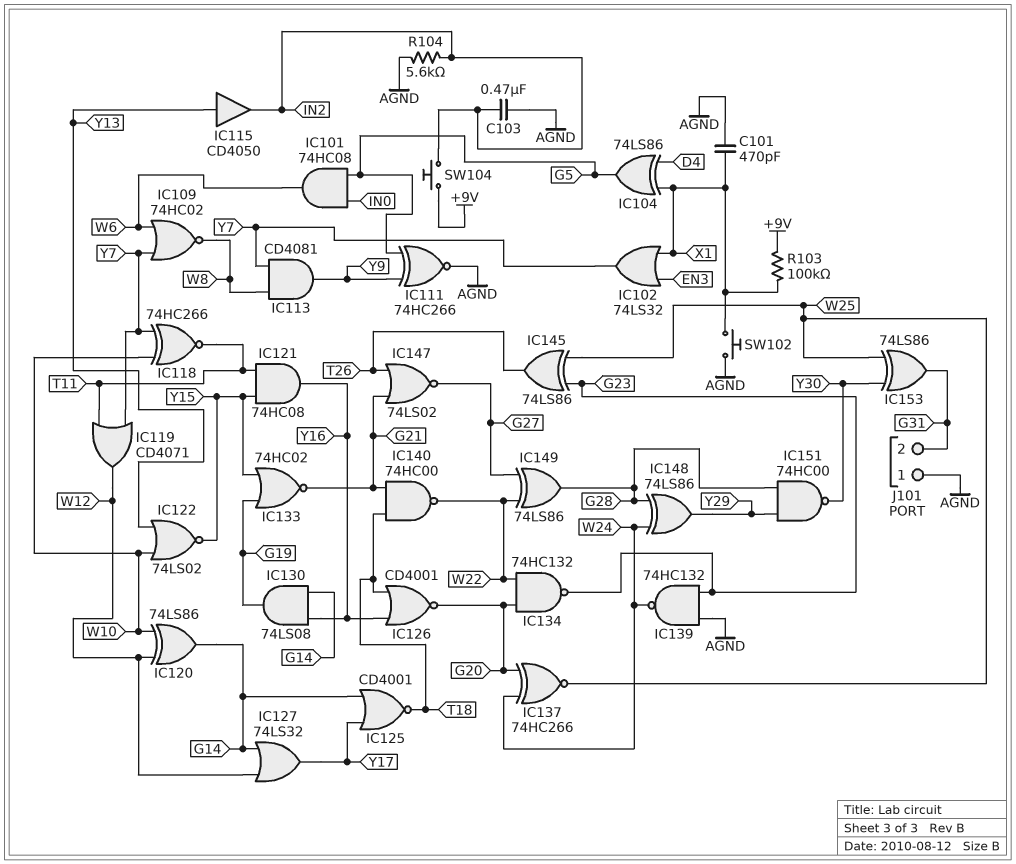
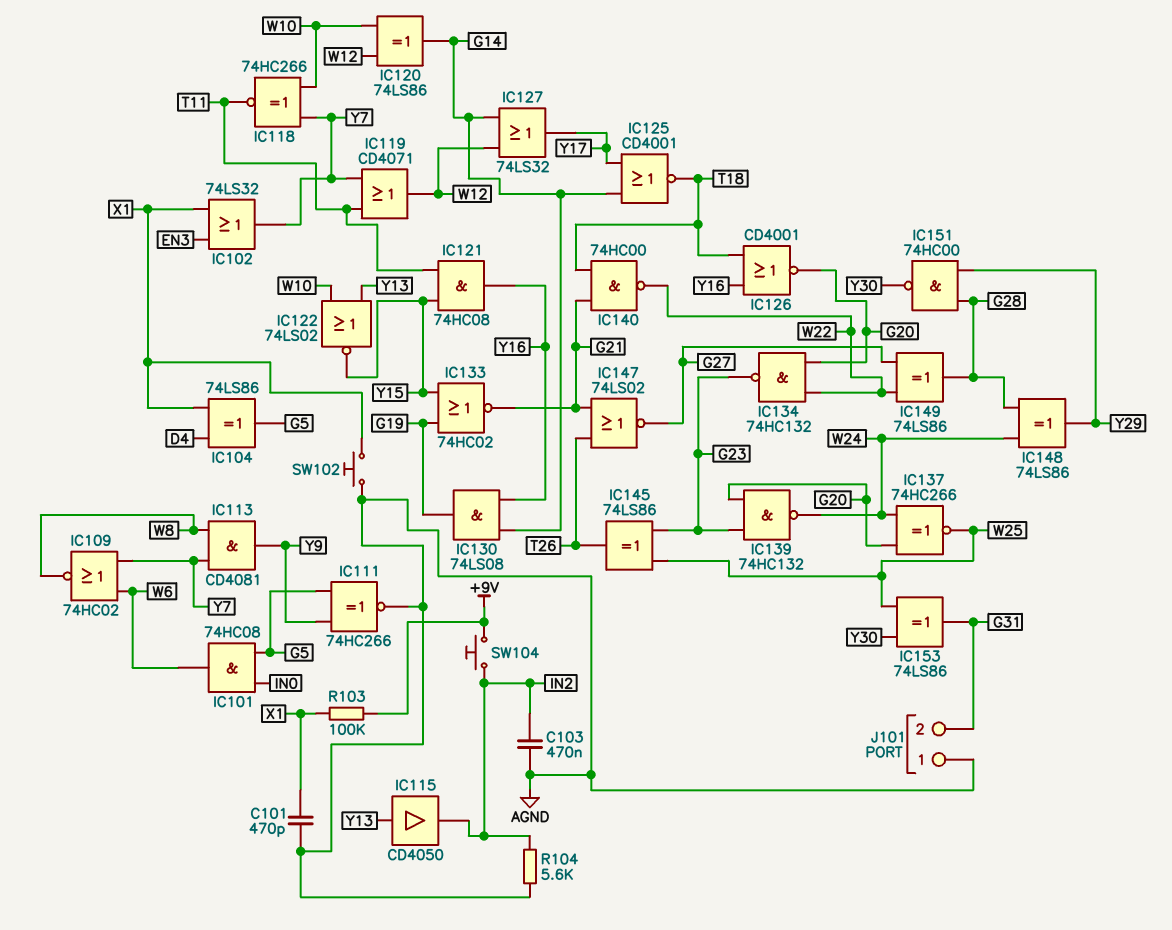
IC139: NAND 74HC132 (in AGND, in G23, out W24) -> NAND 74HC132 (in G20, in G23, out W24)

